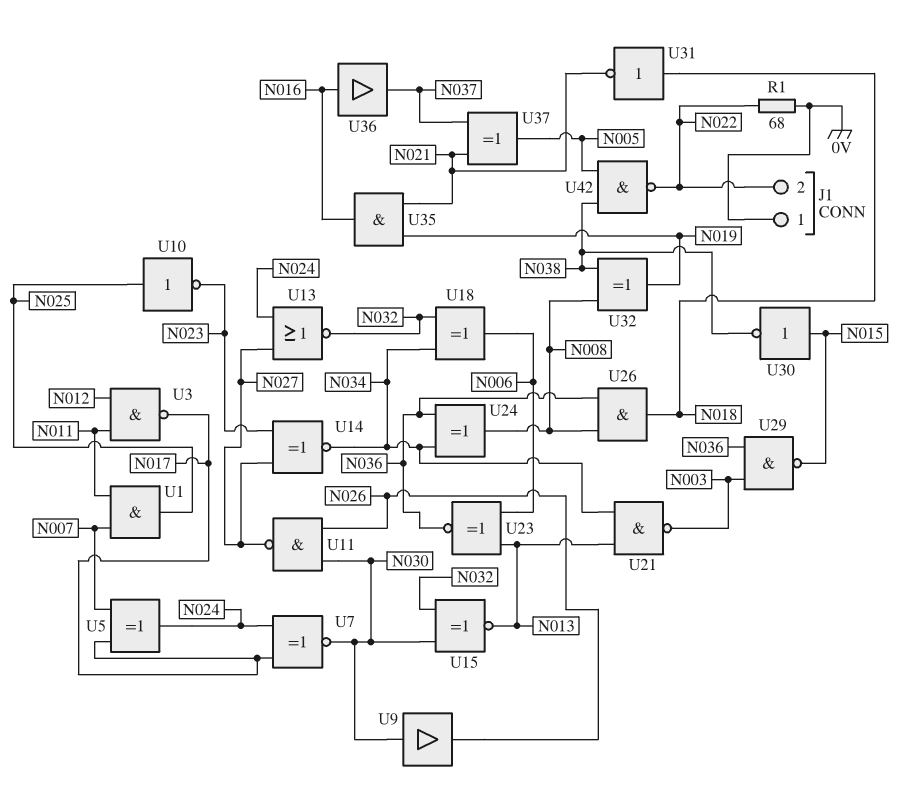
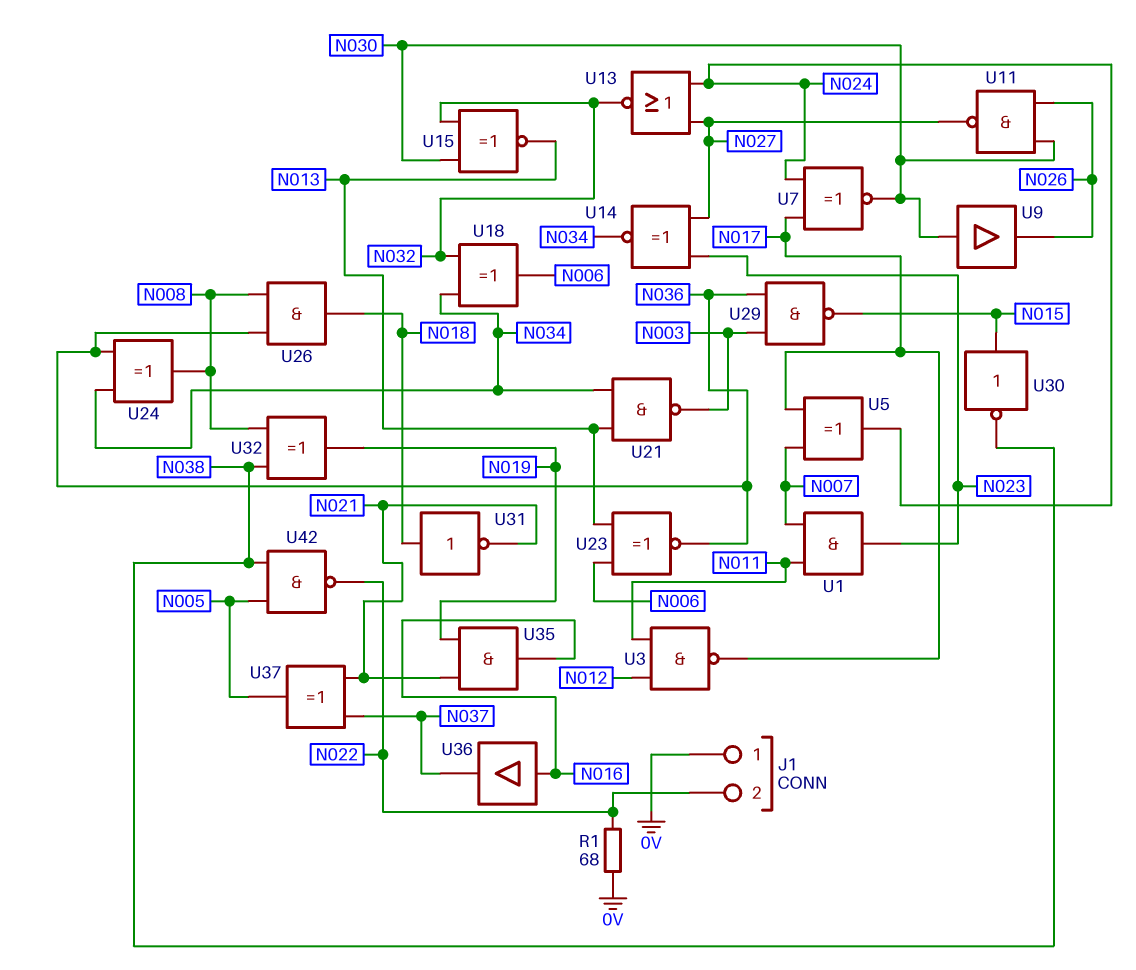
U1: AND (in N007, in N011, out N025) -> AND (in N007, in N011, out N023)
U10: NOT (in N025, out N023) -> none

